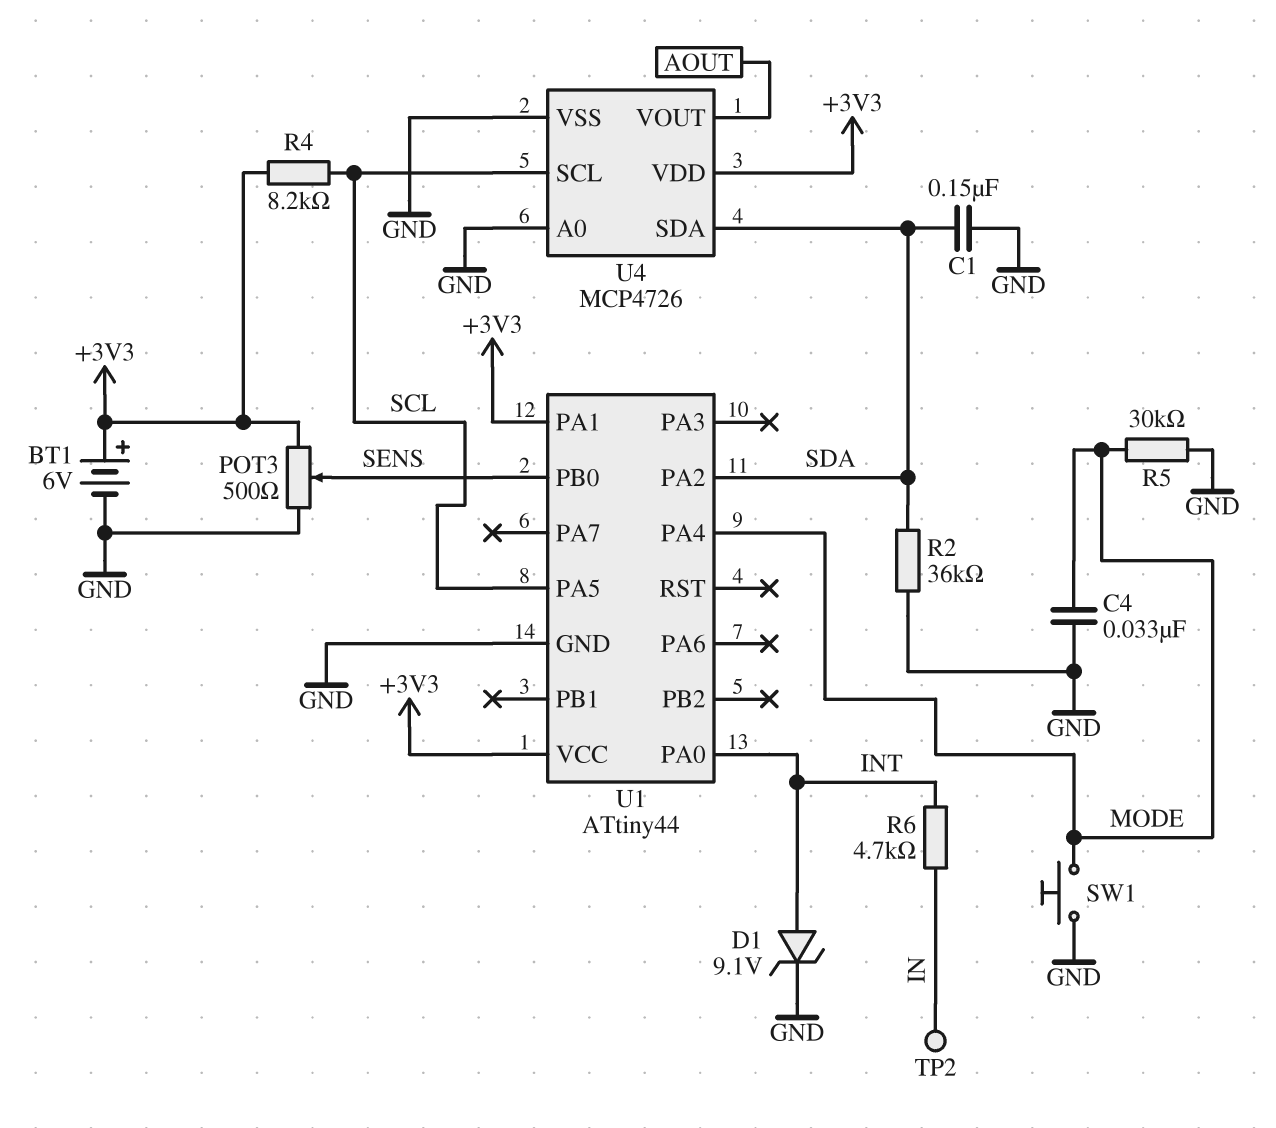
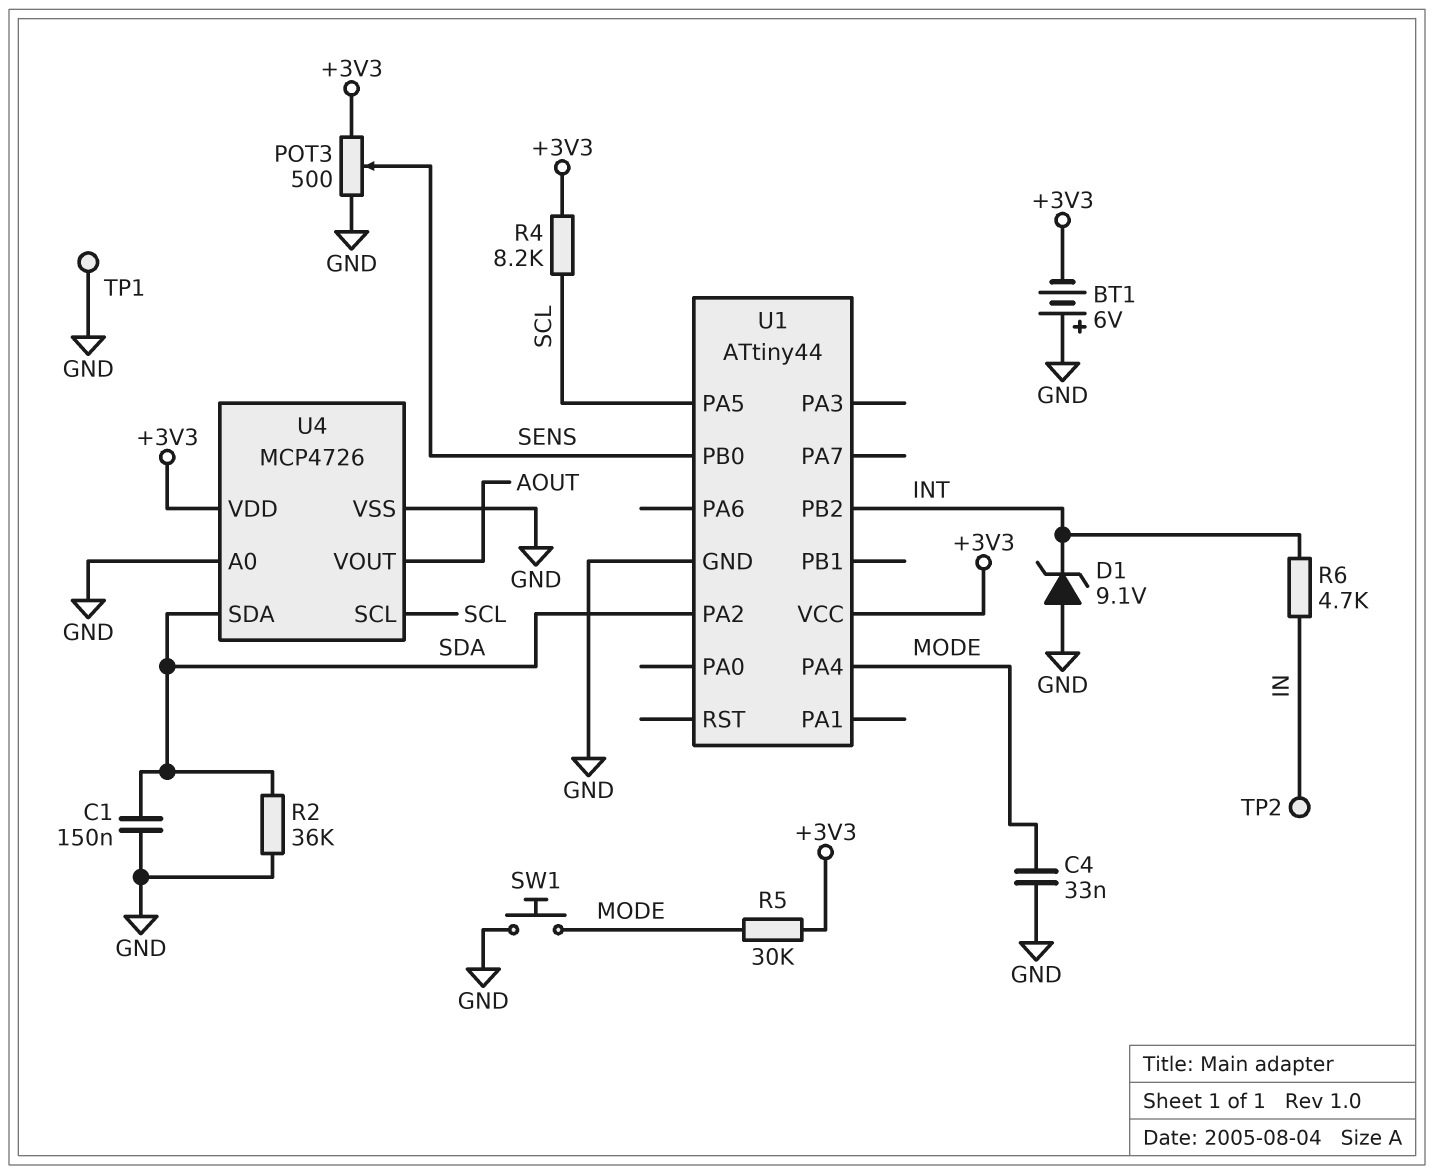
BT1: 6V (plus +3V3, minus GND) -> 6V (plus GND, minus +3V3)
D1: zener 9.1V (A INT, K GND) -> zener 9.1V (A GND, K INT)
R5: 30k (GND, MODE) -> 30k (+3V3, MODE)
TP1: none -> test point (GND)
U1 pin PA0: INT -> none
U1 pin PA1: +3V3 -> none
U1 pin PB2: none -> INT

